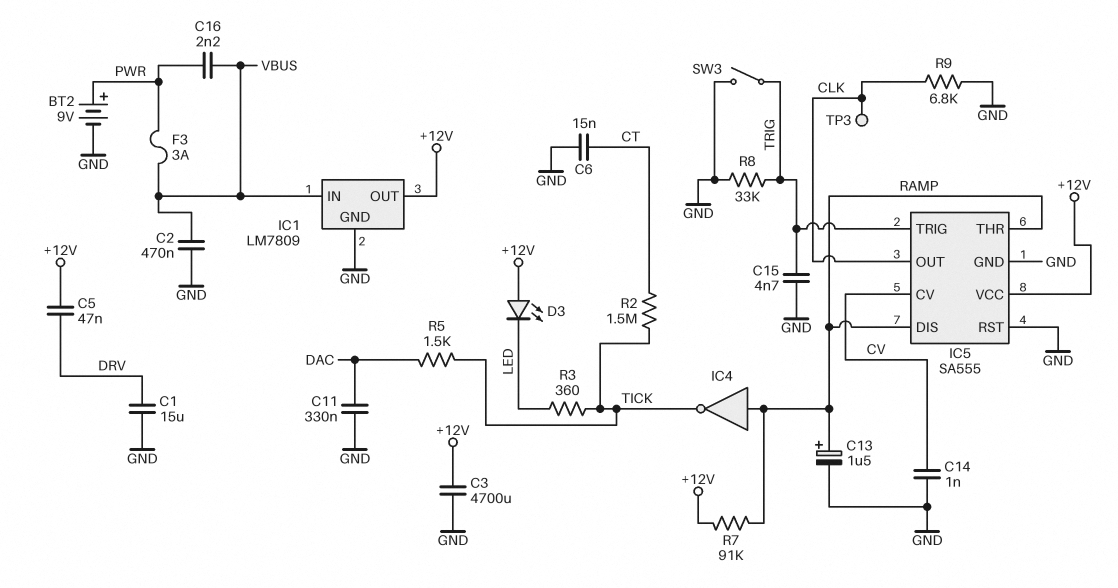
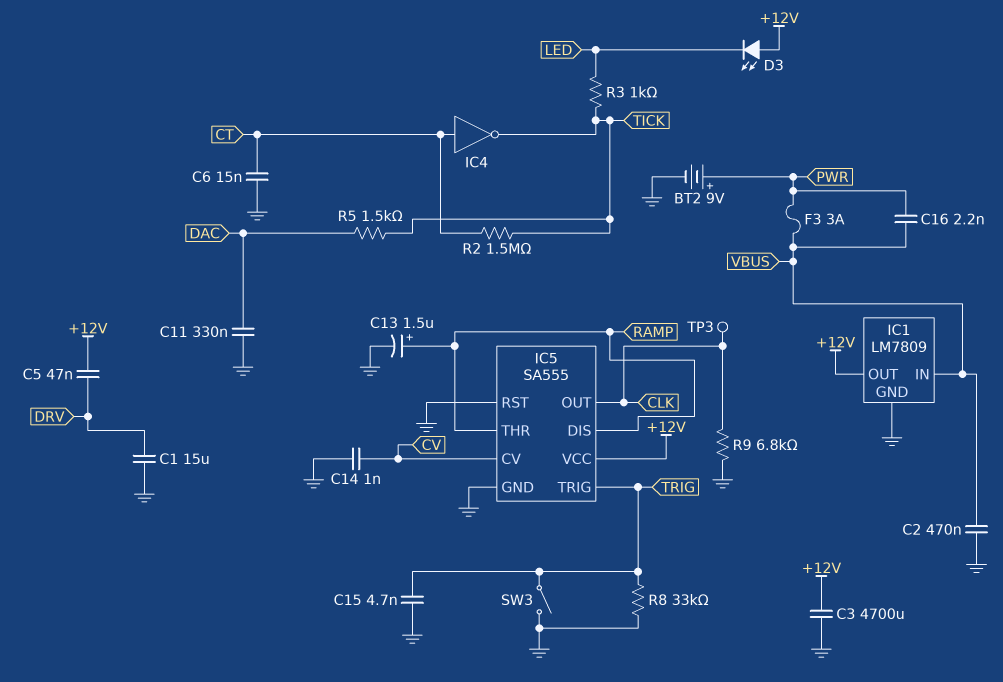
IC4: NOT (in RAMP, out TICK) -> NOT (in CT, out TICK)
R3: 360 (LED, TICK) -> 1k (LED, TICK)
R7: 91k (+12V, RAMP) -> none

